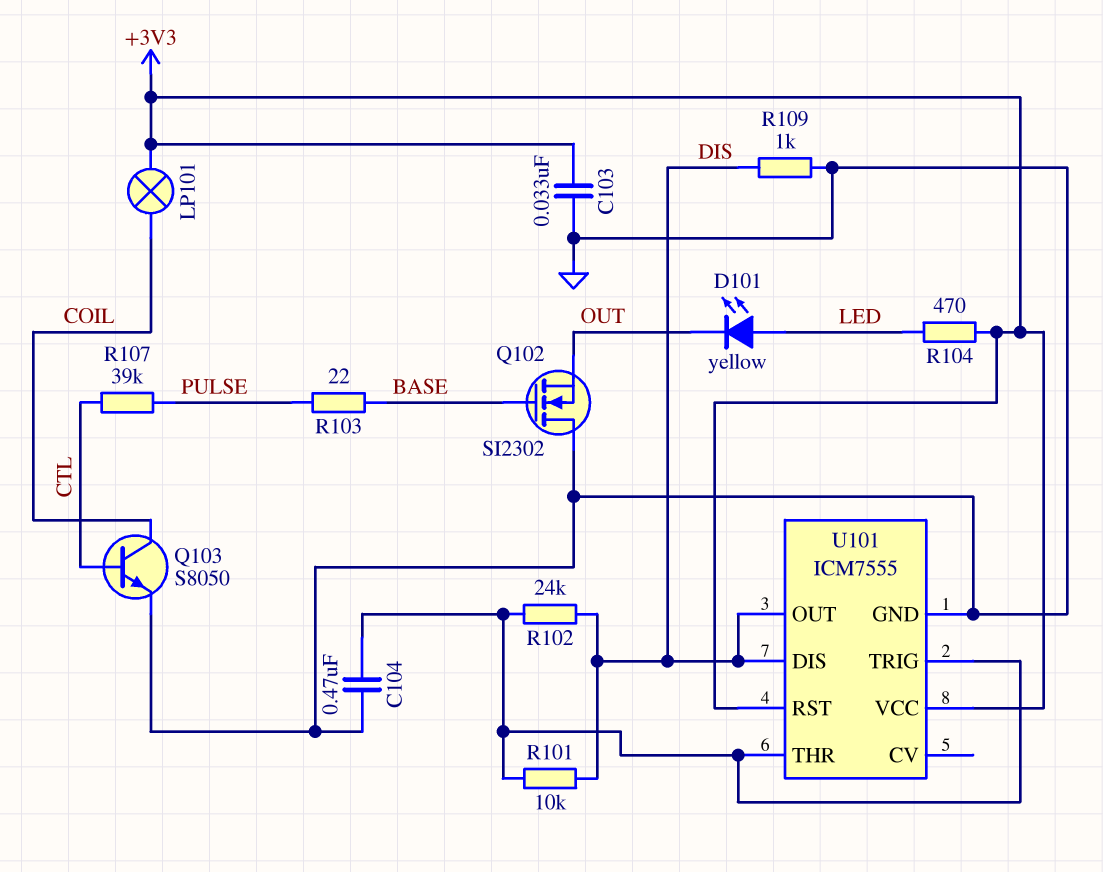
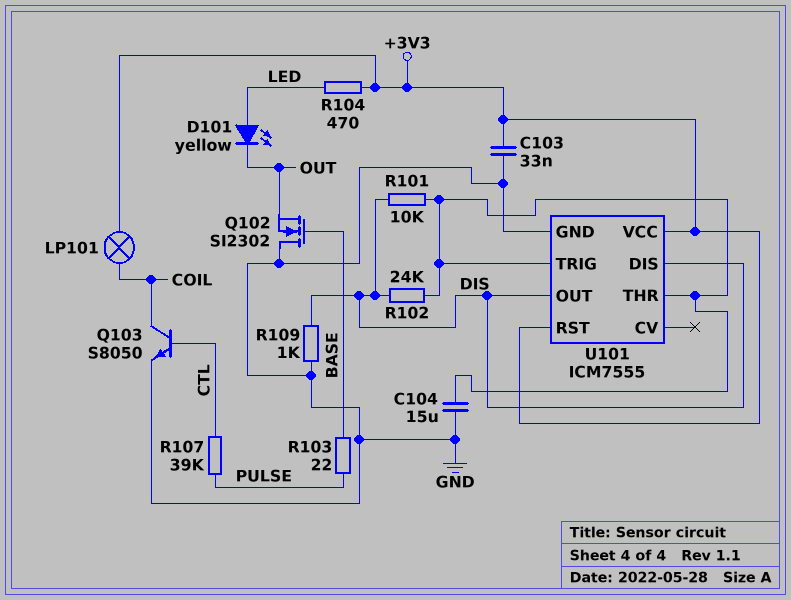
C104: 470nF (GND, U101/THR) -> 15uF (GND, U101/THR)

